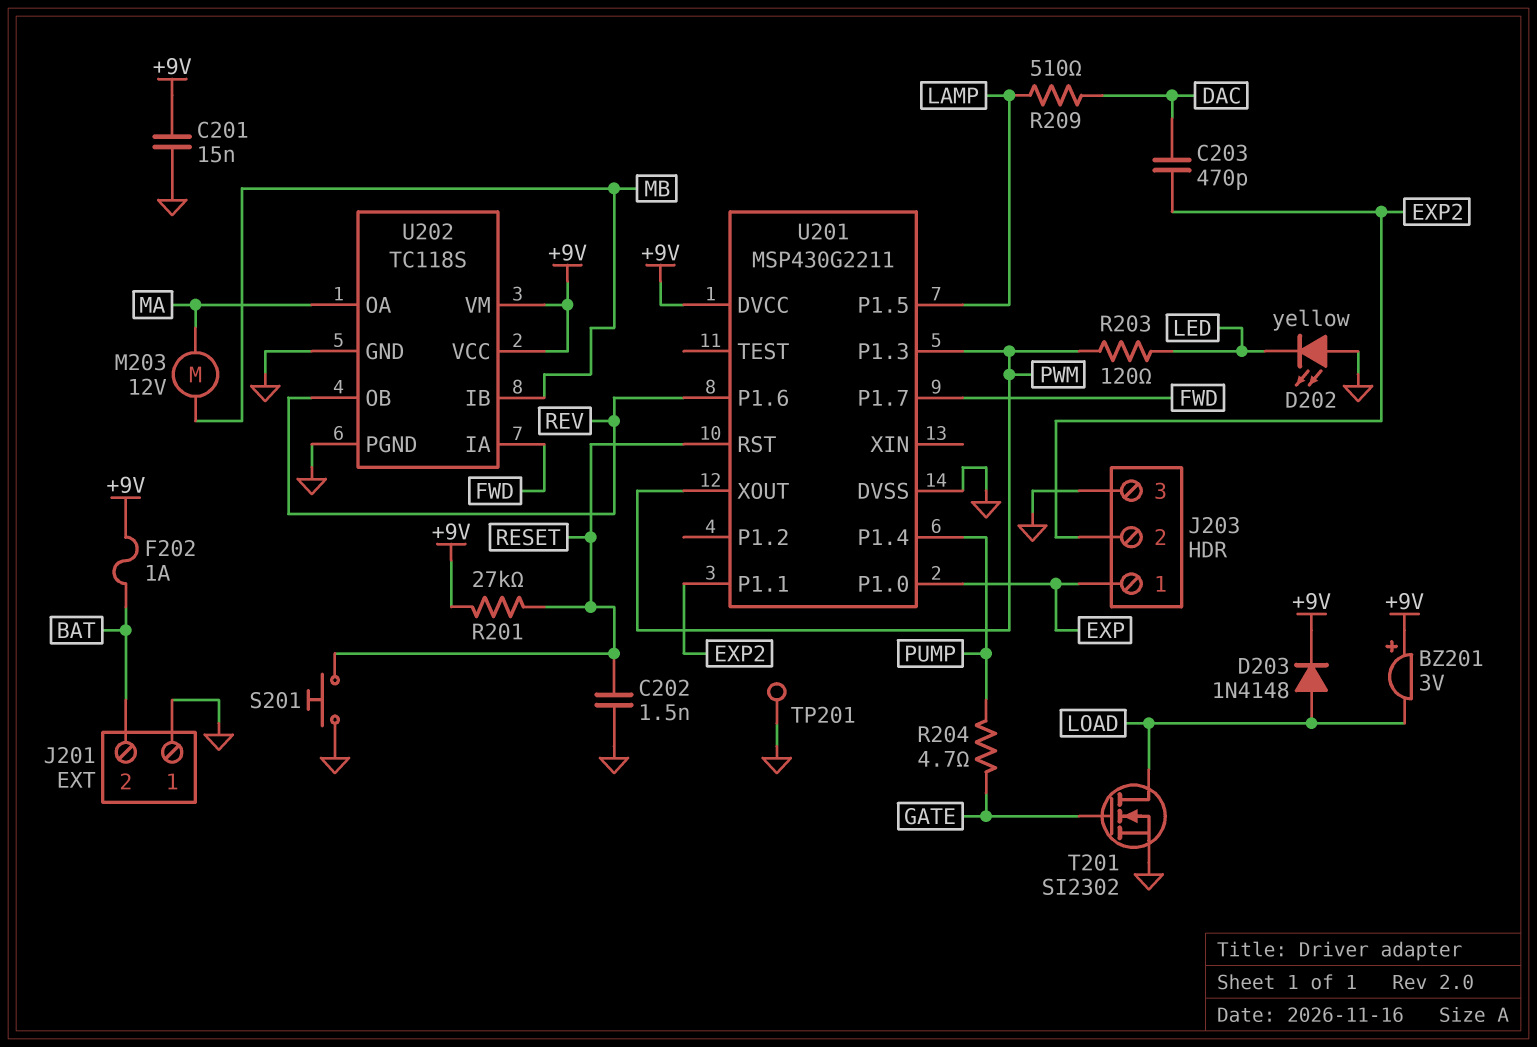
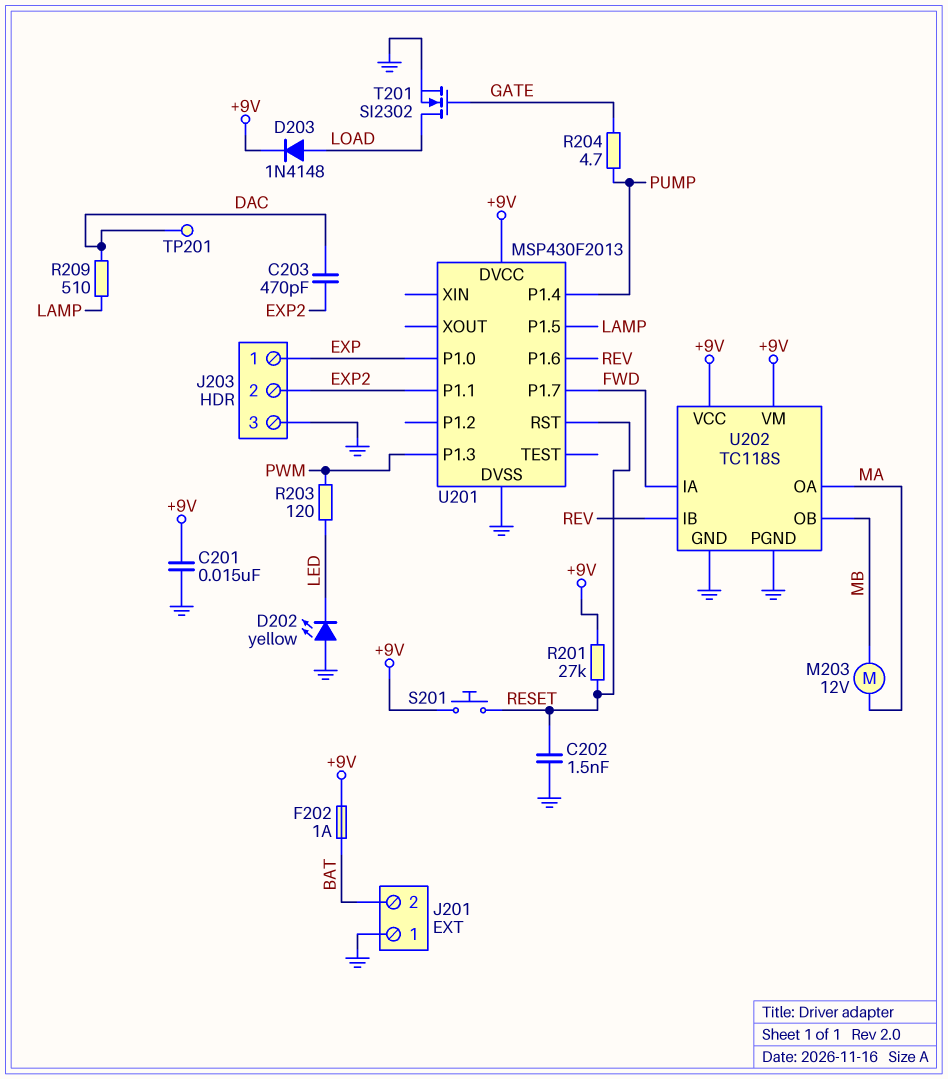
BZ201: buzzer 3V (plus +9V, minus LOAD) -> none
S201: button (GND, RESET) -> button (+9V, RESET)
TP201: test point (GND) -> test point (DAC)
U201: MSP430G2211 -> MSP430F2013
U201 pin XOUT: PWM -> none
U202 pin IB: MB -> REV
U202 pin OB: REV -> MB

